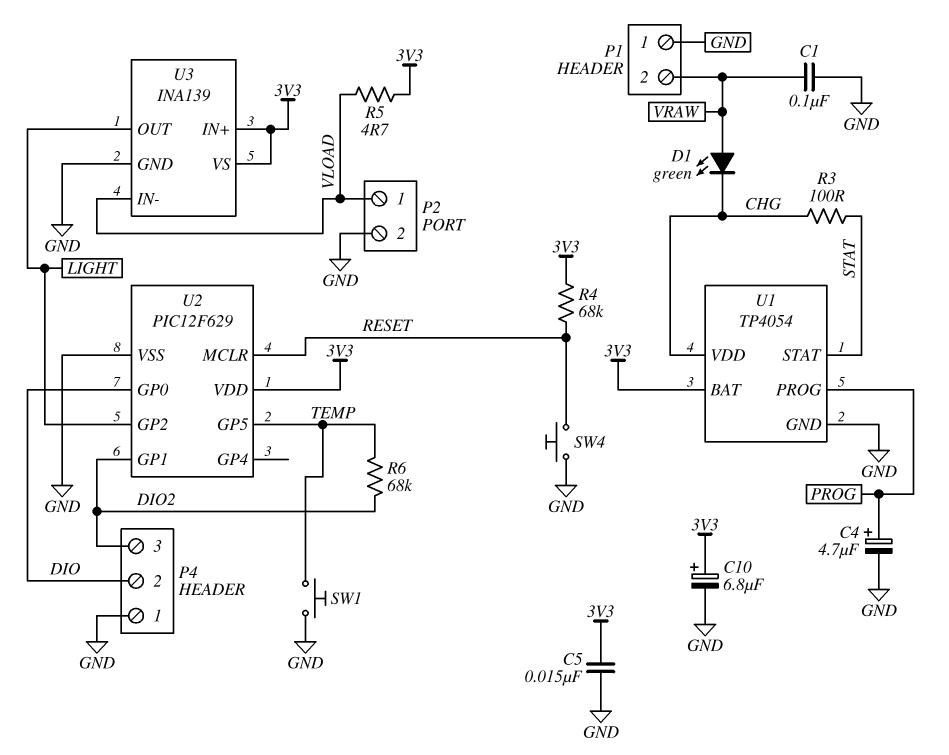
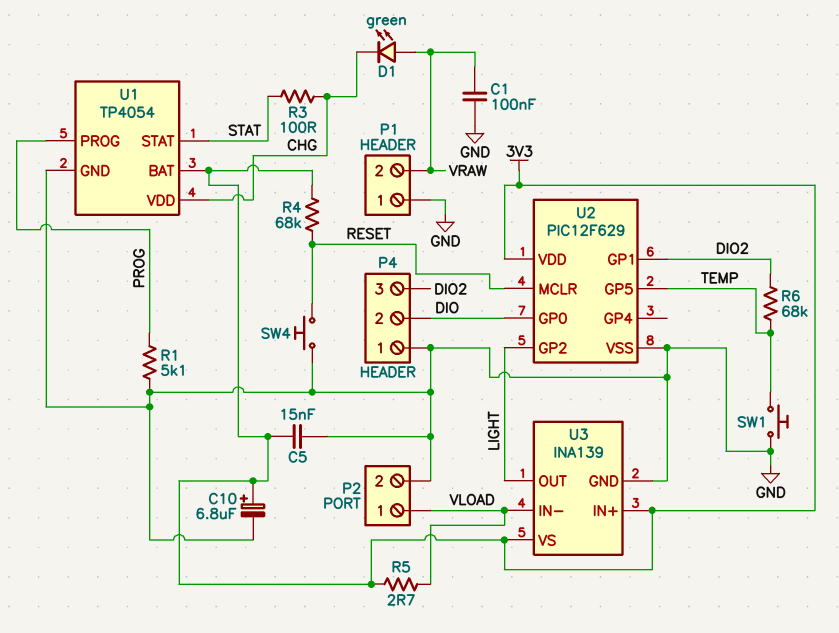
C4: 4.7uF (plus PROG, minus GND) -> none
R1: none -> 5.1k (GND, PROG)
R5: 4.7 (3V3, VLOAD) -> 2.7 (3V3, VLOAD)

